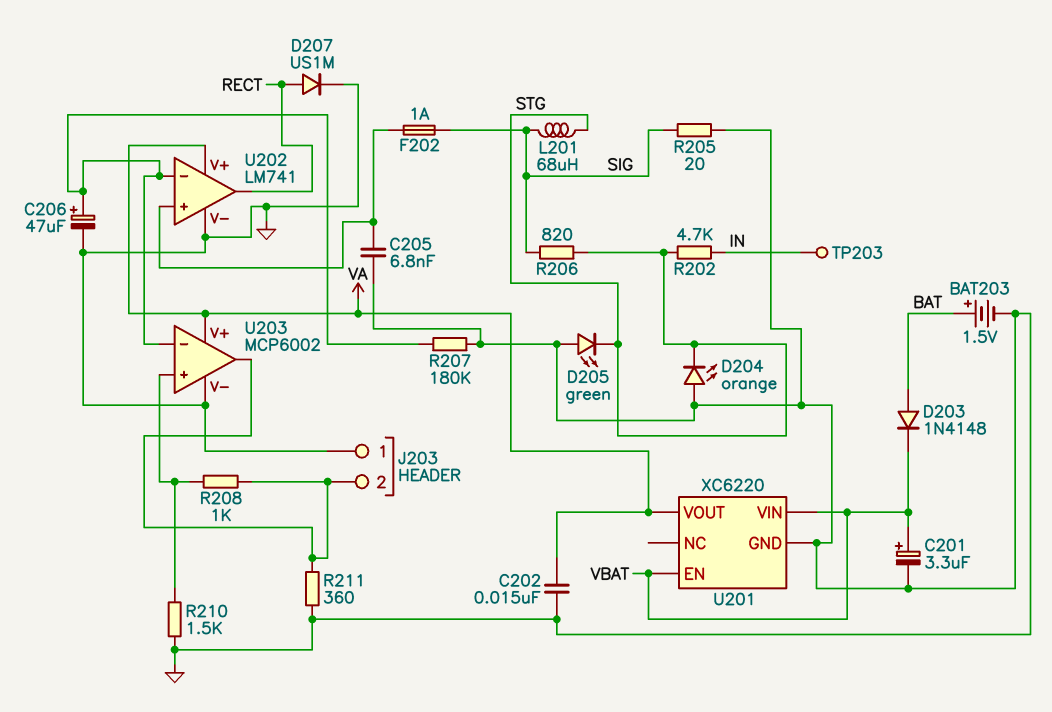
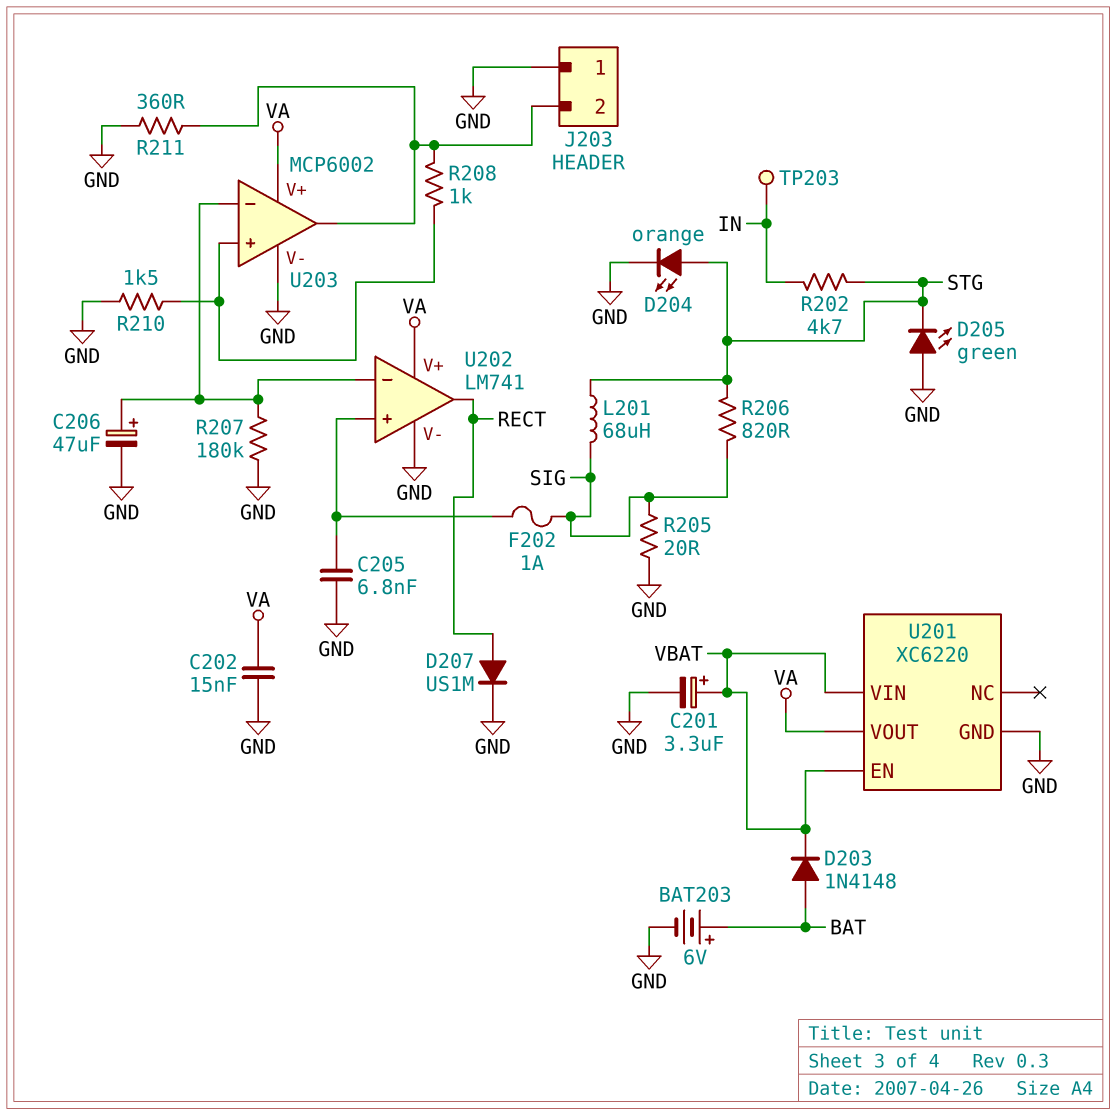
BAT203: 1.5V (plus BAT, minus GND) -> 6V (plus BAT, minus GND)
D204: LED orange (A GND, K STG) -> LED orange (A STG, K GND)

